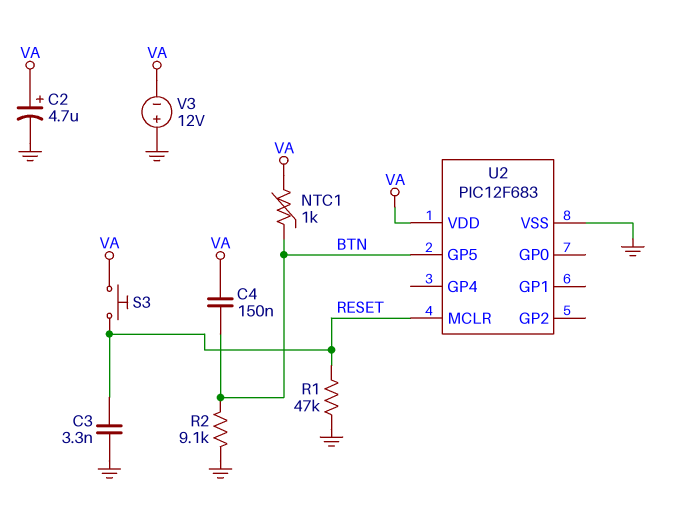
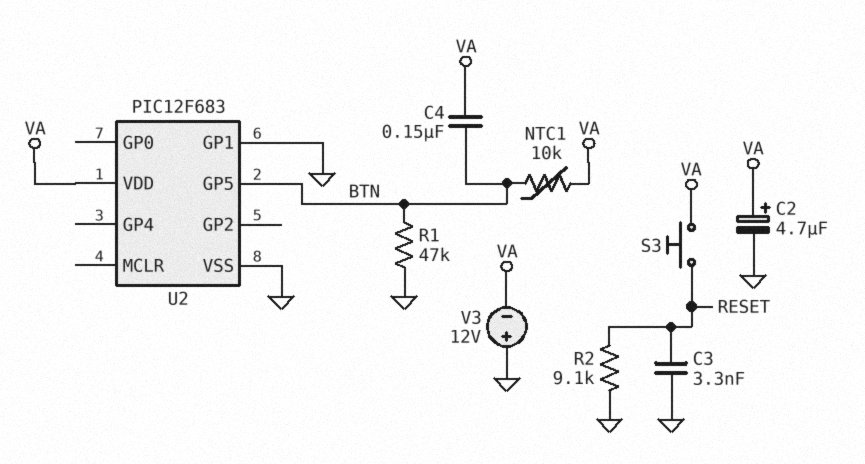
NTC1: 1k (BTN, VA) -> 10k (BTN, VA)
R1: 47k (GND, RESET) -> 47k (BTN, GND)
R2: 9.1k (BTN, GND) -> 9.1k (GND, RESET)
U2 pin GP1: none -> GND
U2 pin MCLR: RESET -> none

